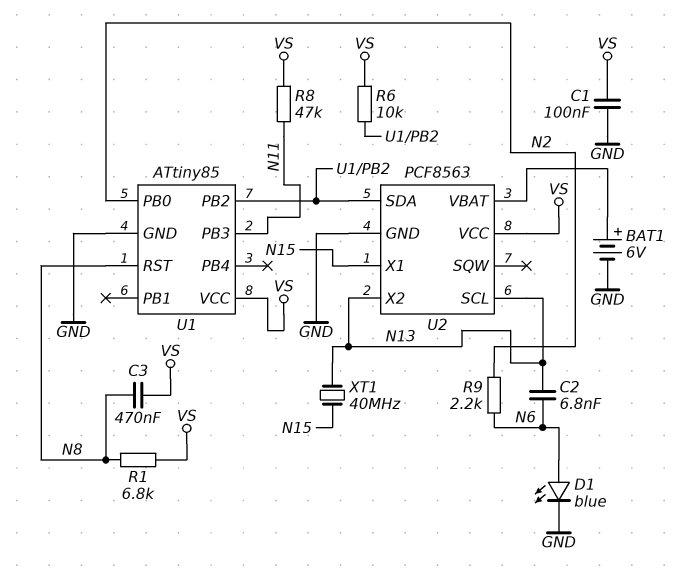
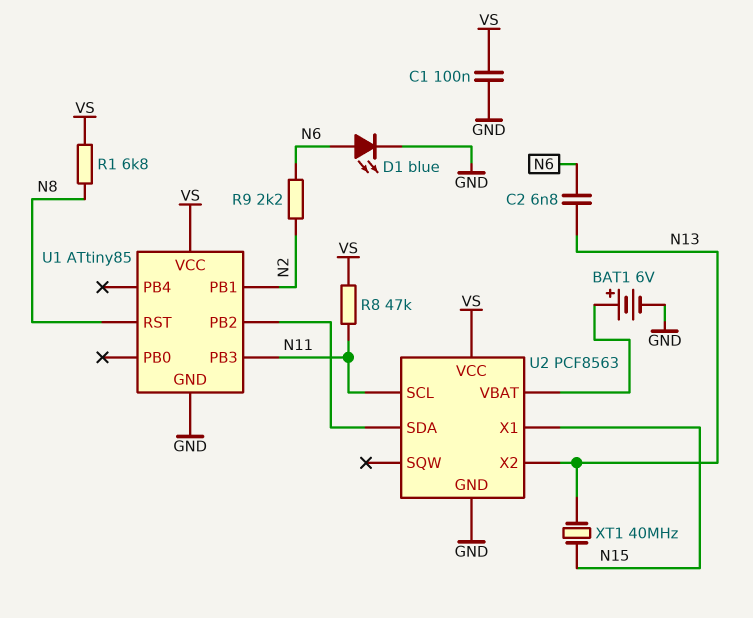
C3: 470nF (N8, VS) -> none
R6: 10k (U1/PB2, VS) -> none
U1 pin PB0: N2 -> none
U1 pin PB1: none -> N2
U2 pin SCL: N13 -> N11

